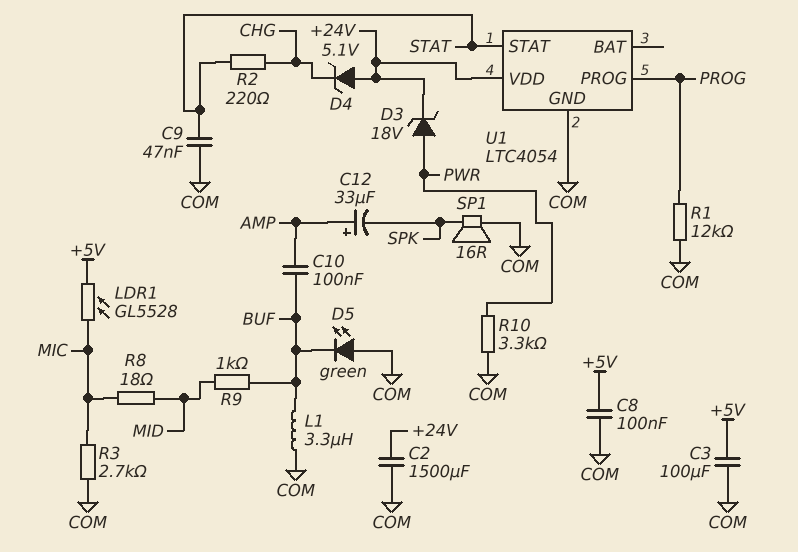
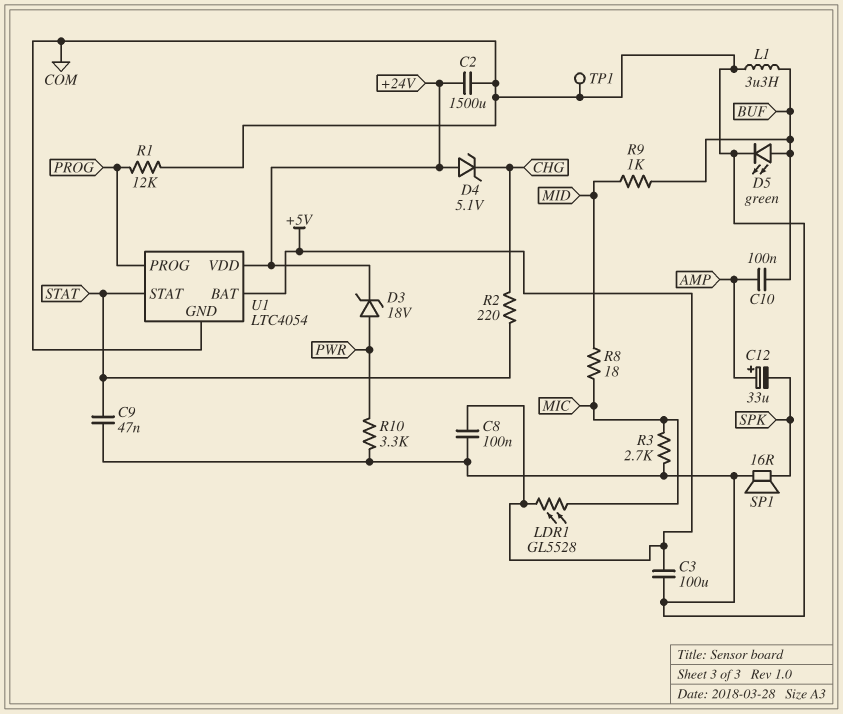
D5: LED green (A COM, K BUF) -> LED green (A BUF, K COM)
TP1: none -> test point (COM)
U1 pin BAT: none -> +5V

